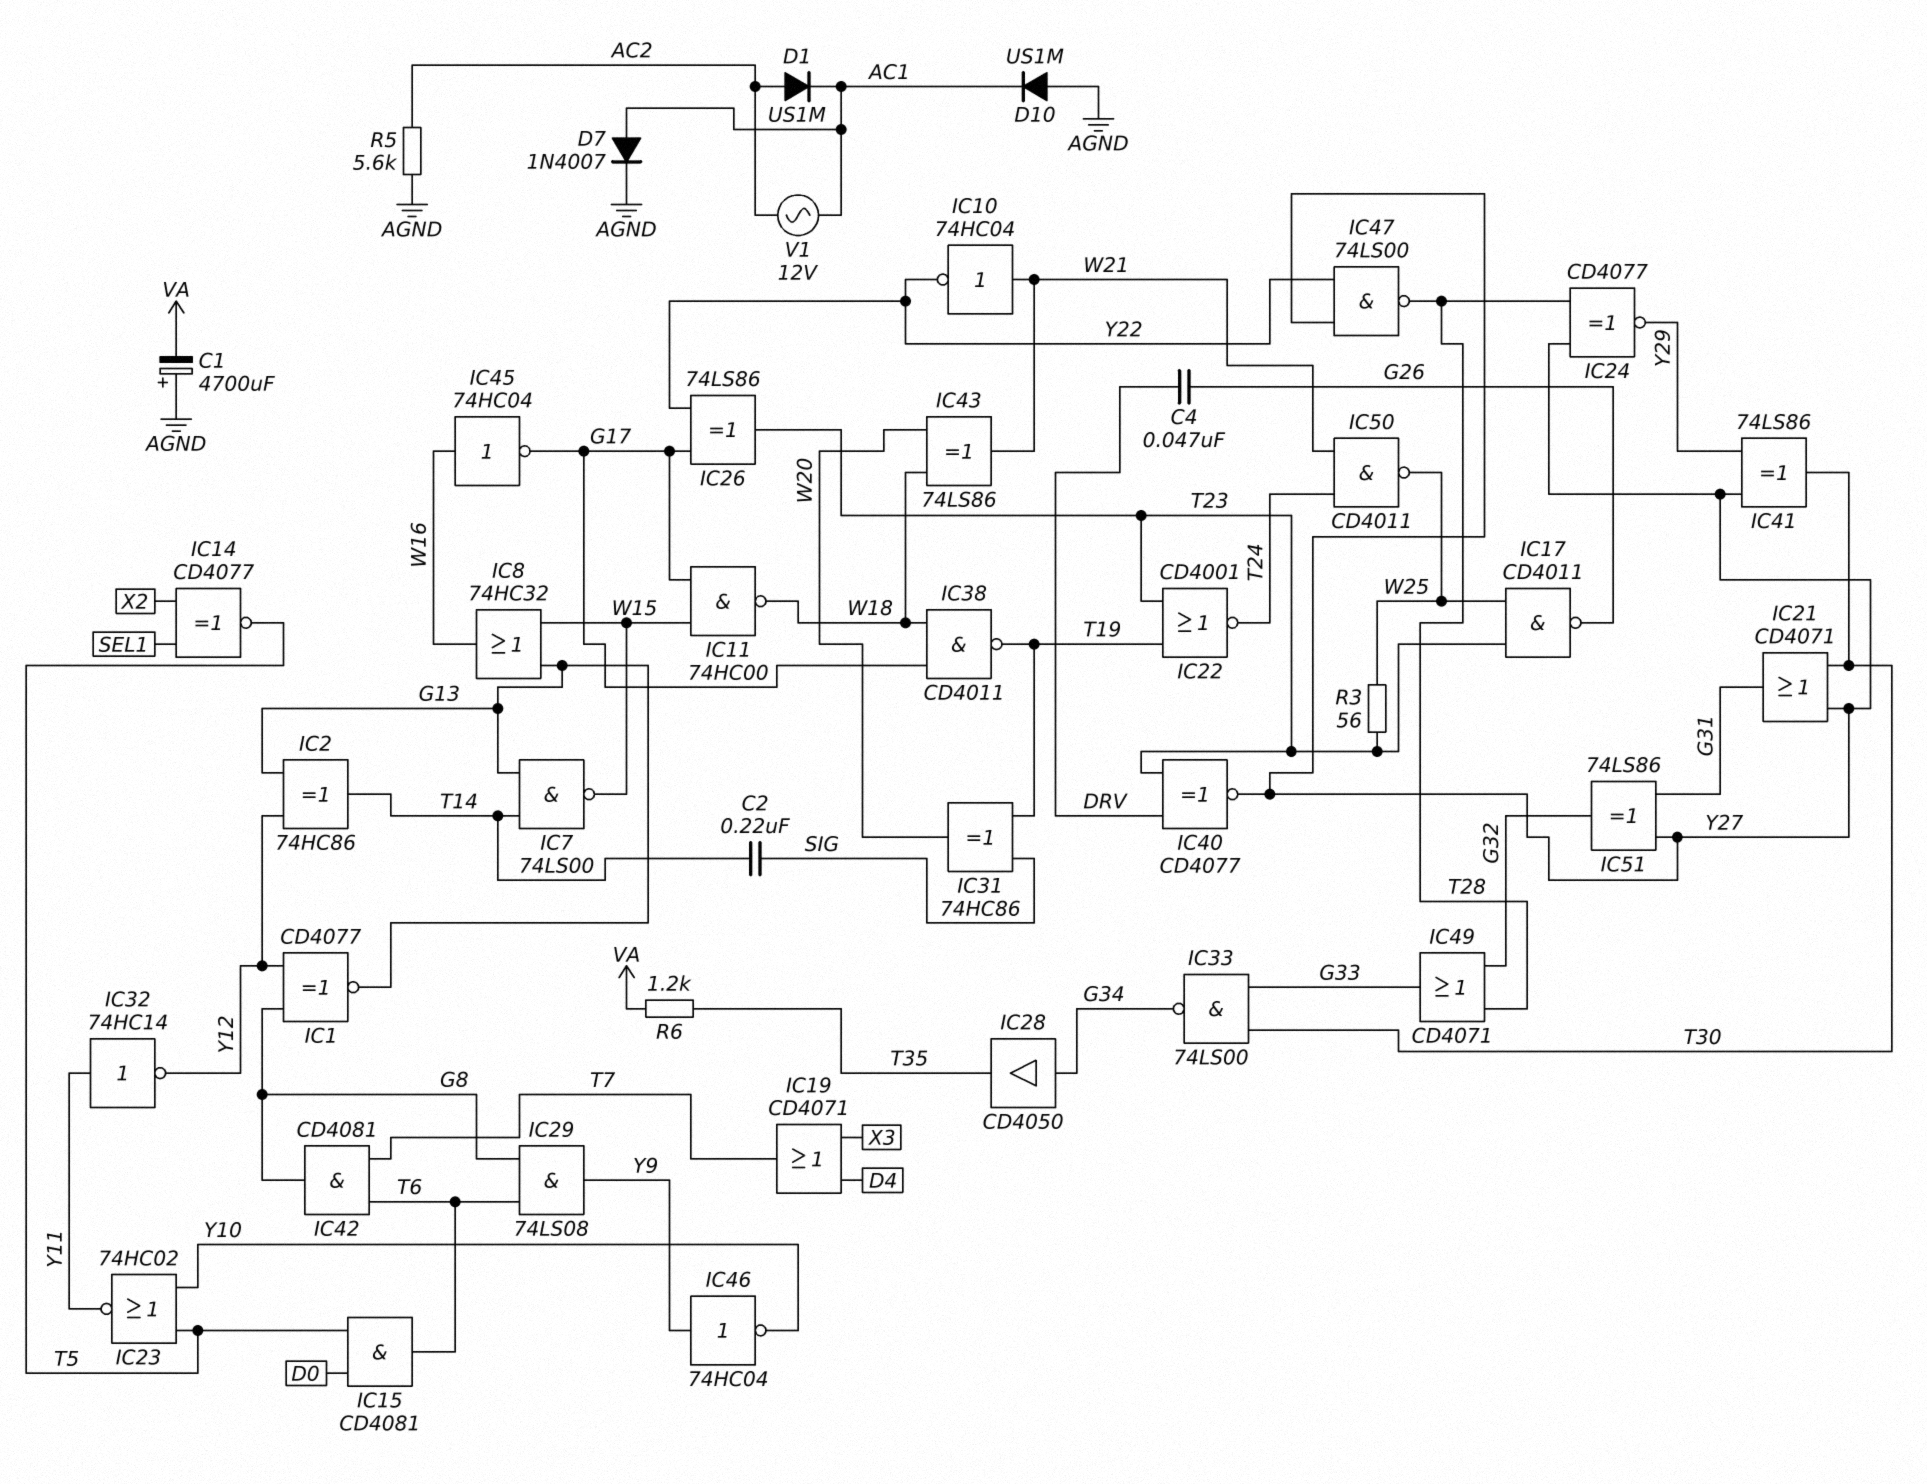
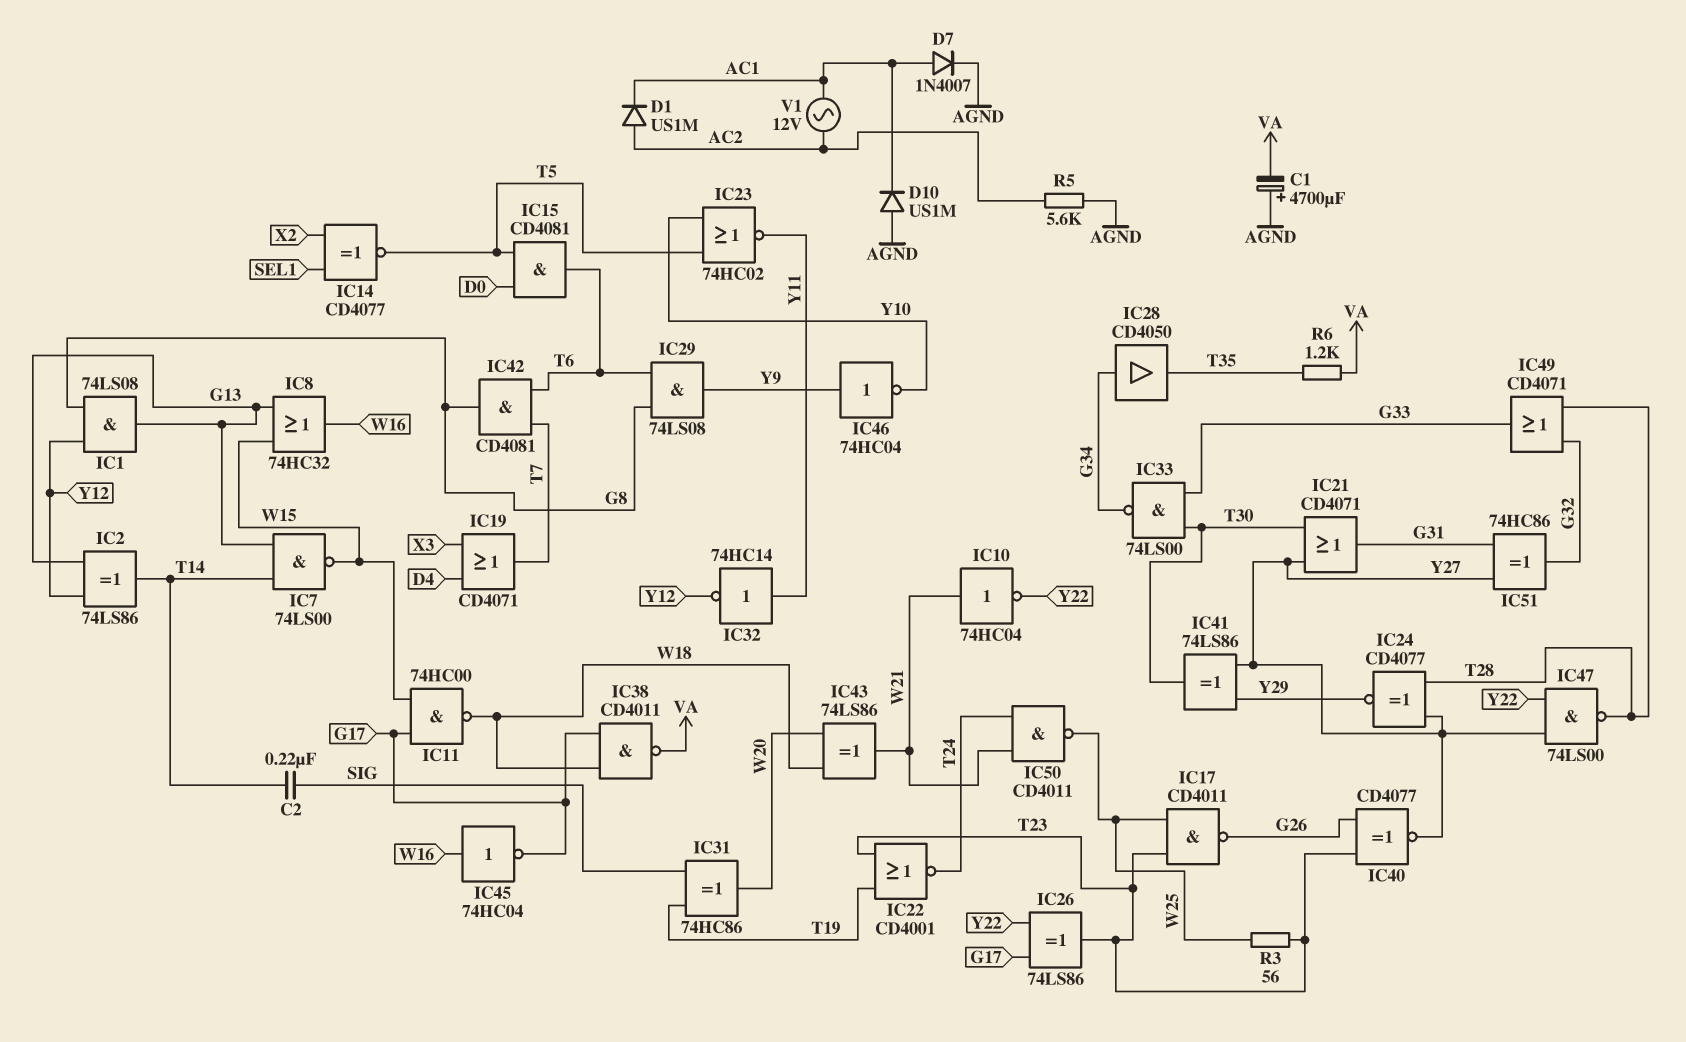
C4: 47nF (DRV, G26) -> none
IC1: XNOR CD4077 (in G8, in Y12, out G13) -> AND 74LS08 (in G8, in Y12, out G13)
IC2: XOR 74HC86 (in G13, in Y12, out T14) -> XOR 74LS86 (in G13, in Y12, out T14)
IC38: NAND CD4011 (in G17, in W18, out T19) -> NAND CD4011 (in G17, in W18, out VA)
IC40: XNOR CD4077 (in DRV, in T23, out Y27) -> XNOR CD4077 (in G26, in T23, out Y27)
IC51: XOR 74LS86 (in G31, in Y27, out G32) -> XOR 74HC86 (in G31, in Y27, out G32)

